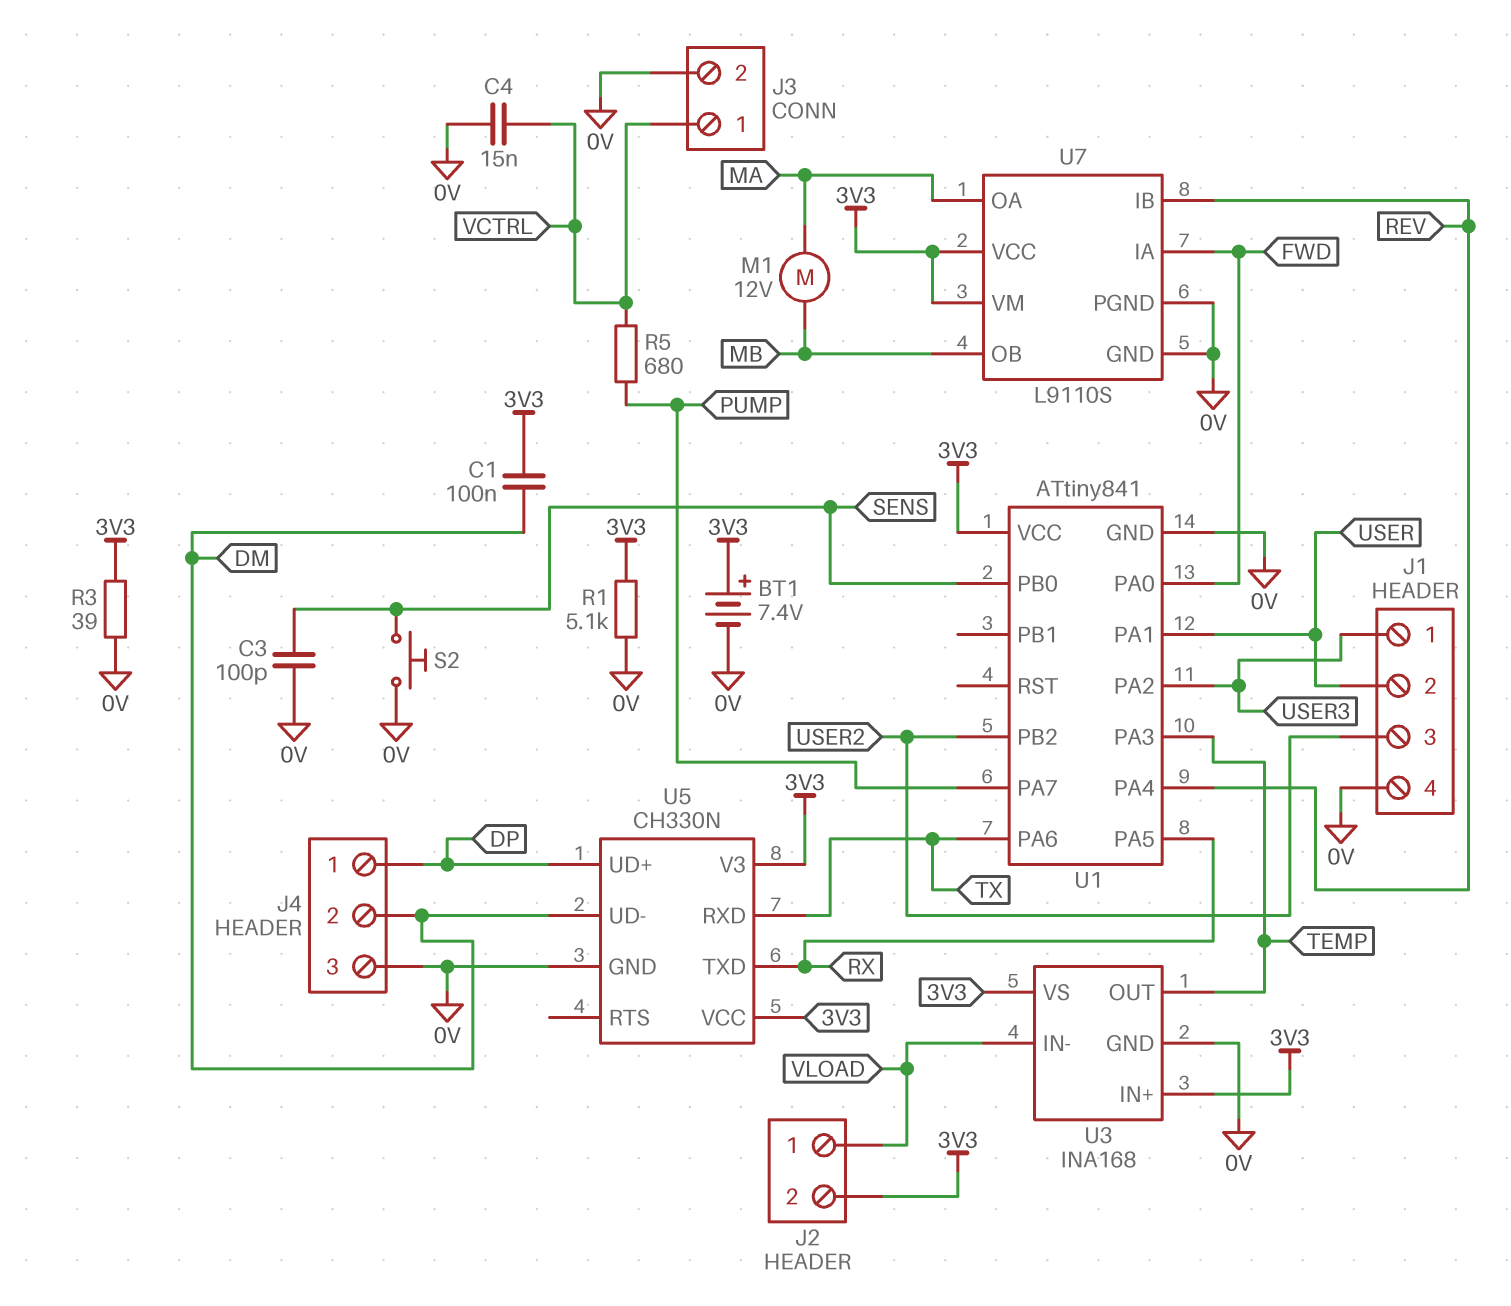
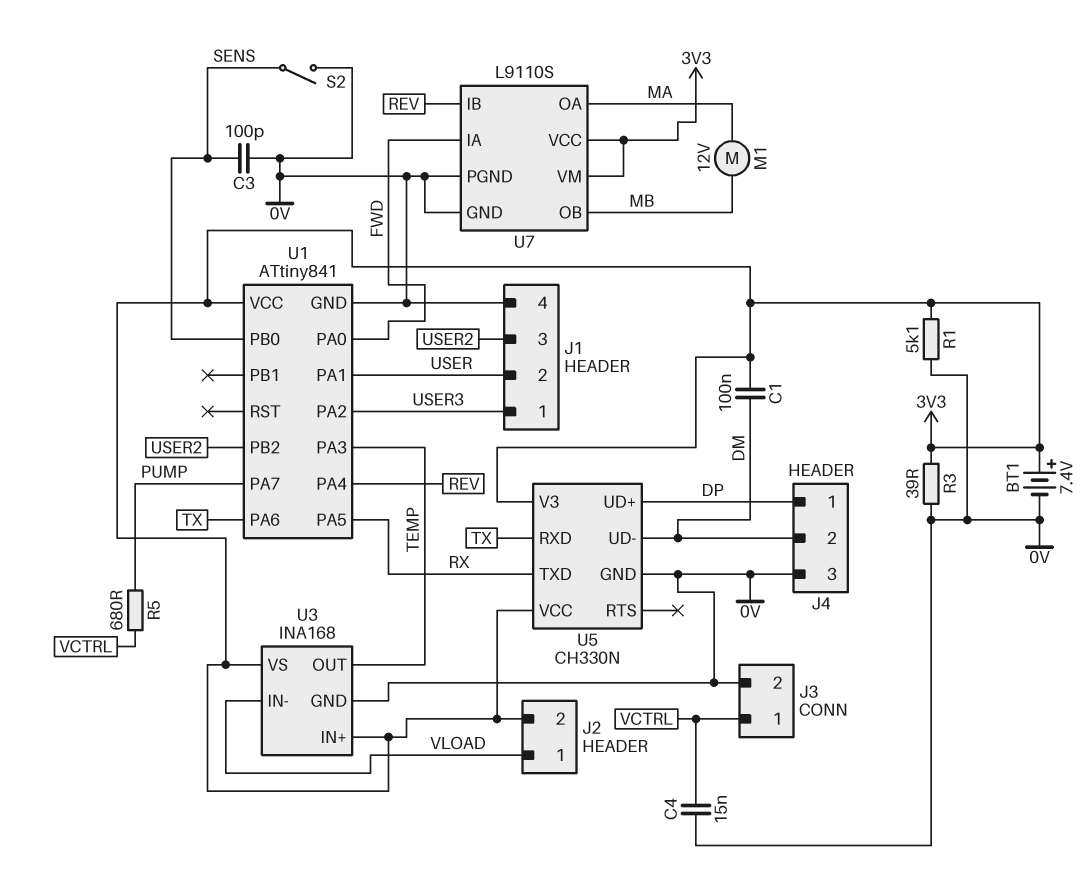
S2: button (0V, SENS) -> switch (0V, SENS)

